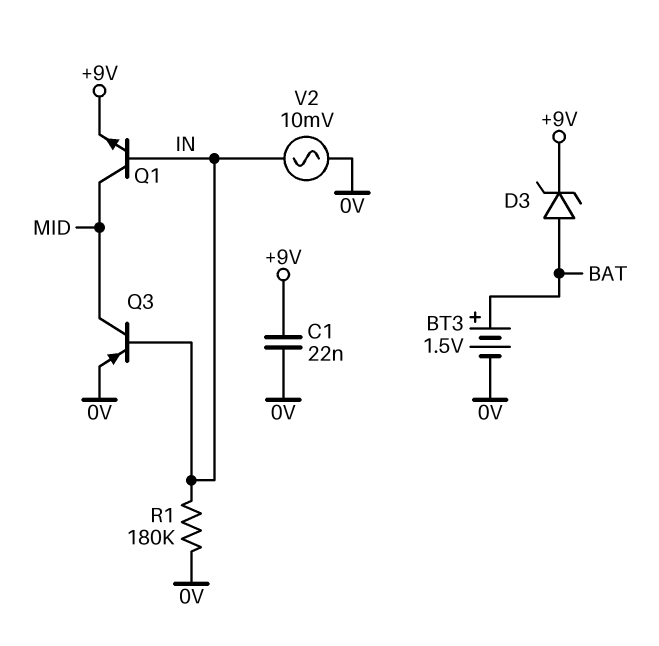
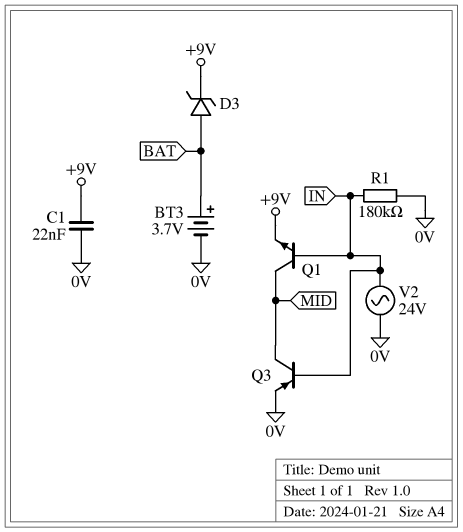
BT3: 1.5V (plus BAT, minus 0V) -> 3.7V (plus BAT, minus 0V)
V2: AC 10mV (0V, IN) -> AC 24V (0V, IN)

